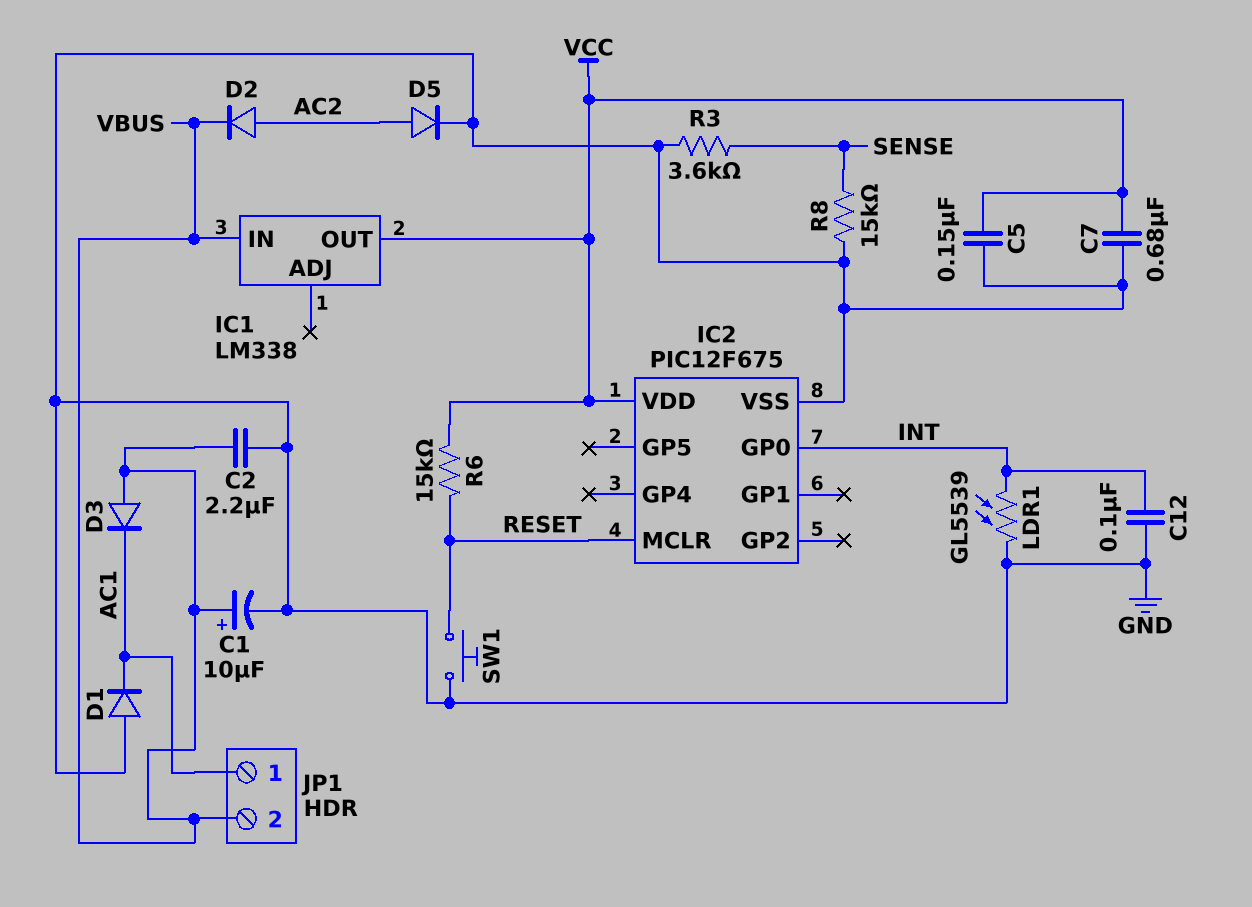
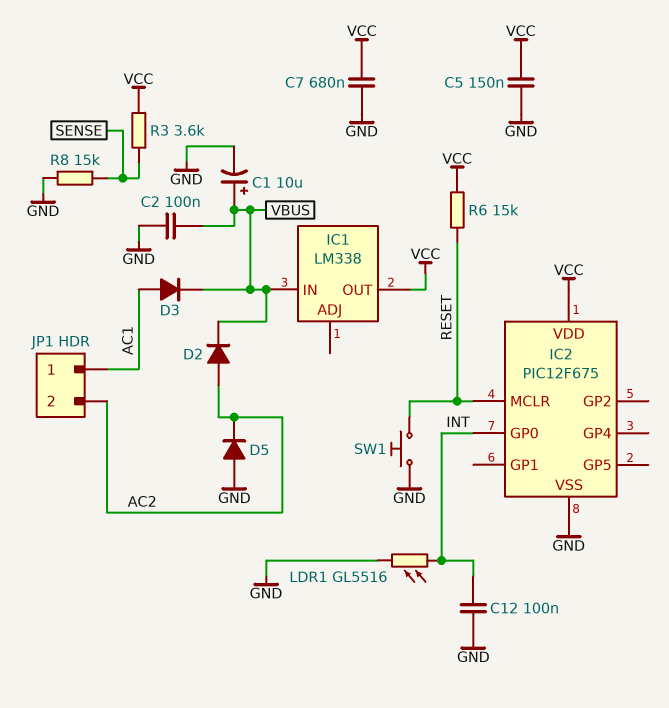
C2: 2.2uF (GND, VBUS) -> 100nF (GND, VBUS)
D1: diode (A GND, K AC1) -> none
D3: diode (A VBUS, K AC1) -> diode (A AC1, K VBUS)
D5: diode (A AC2, K GND) -> diode (A GND, K AC2)
JP1 pin 2: VBUS -> AC2
LDR1: GL5539 (GND, INT) -> GL5516 (GND, INT)
R3: 3.6k (GND, SENSE) -> 3.6k (SENSE, VCC)

